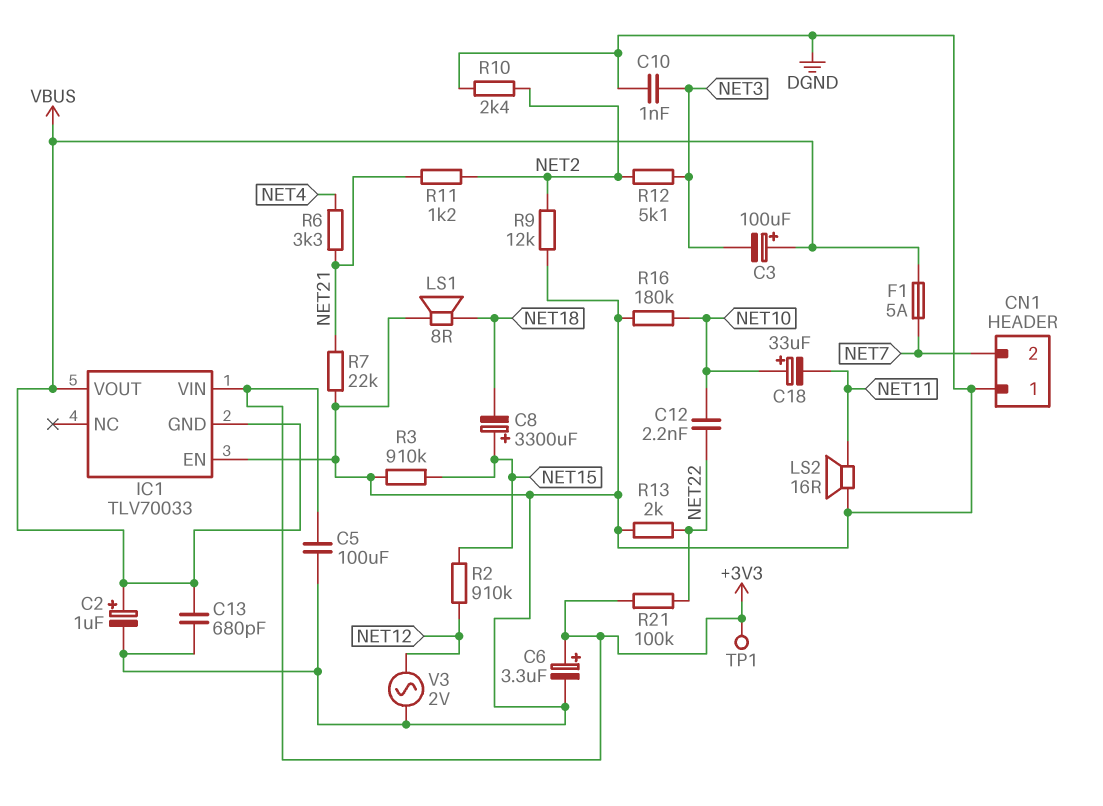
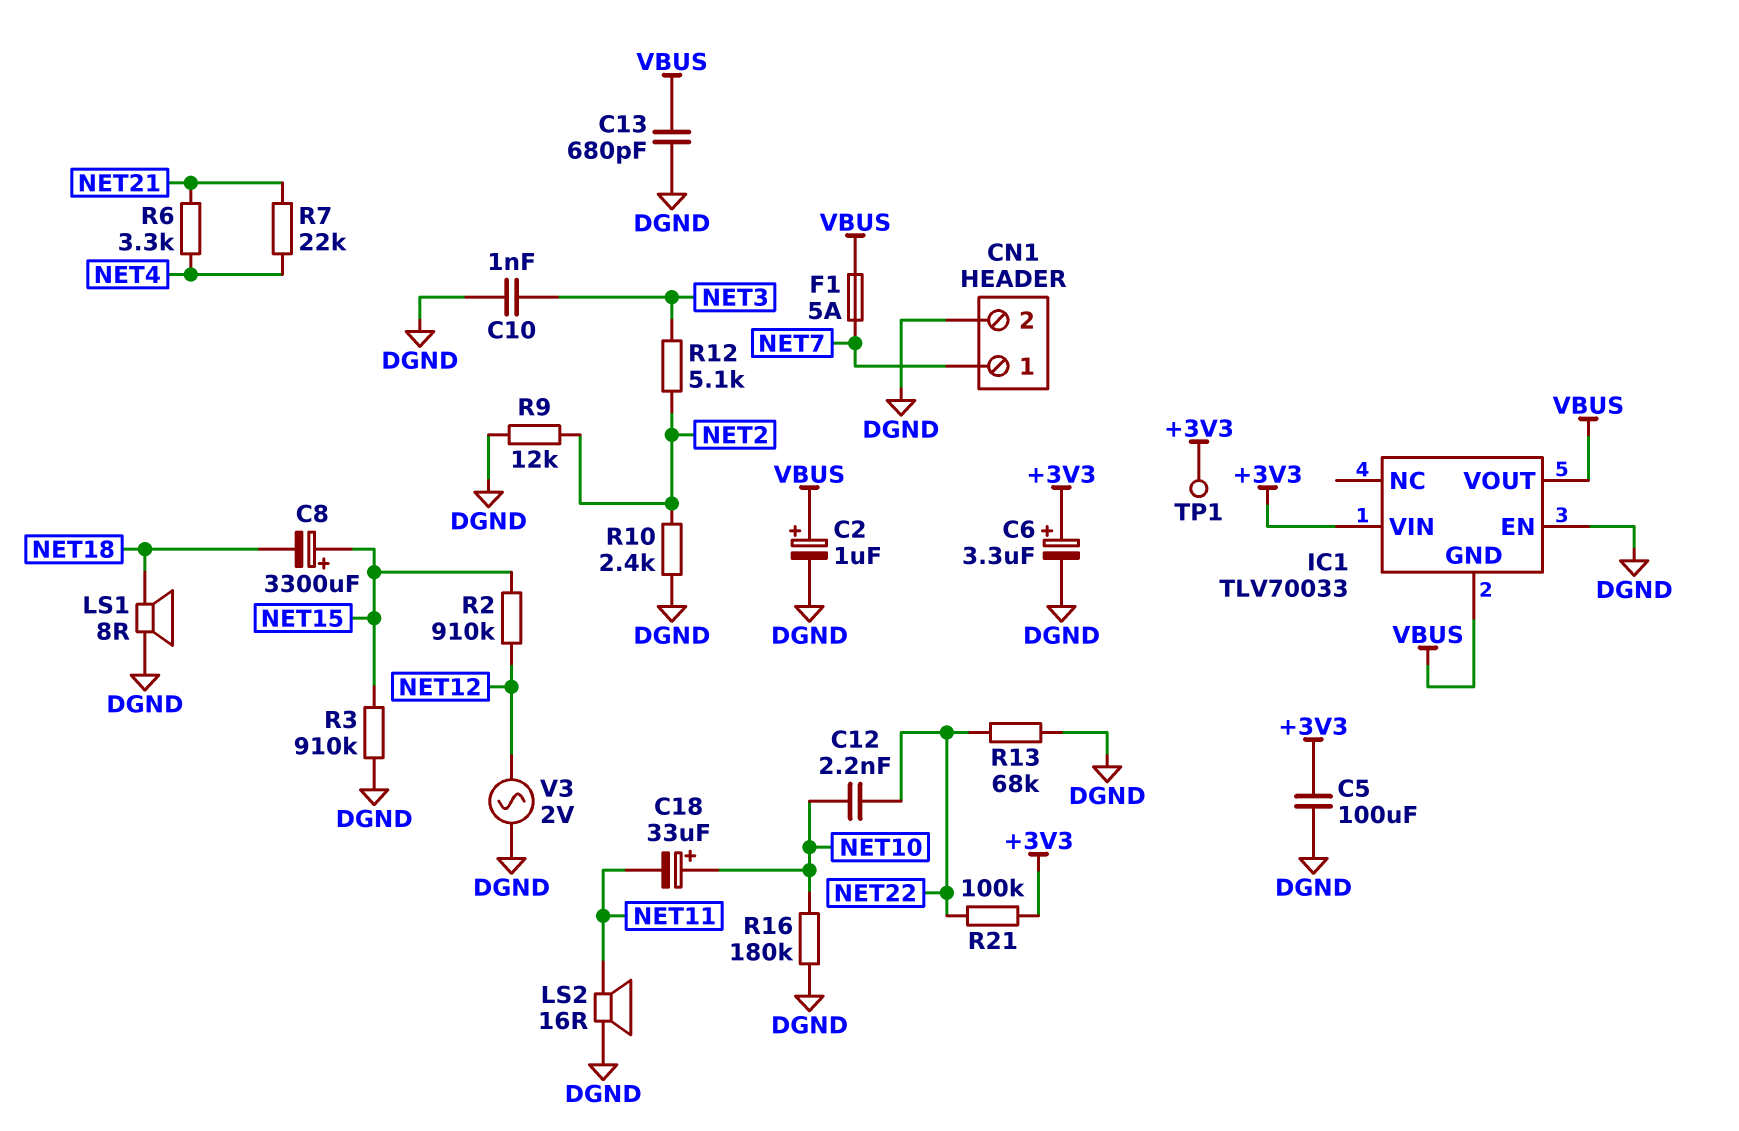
C3: 100uF (plus VBUS, minus NET3) -> none
CN1 pin 1: DGND -> NET7
CN1 pin 2: NET7 -> DGND
R7: 22k (DGND, NET21) -> 22k (NET4, NET21)
R11: 1.2k (NET2, NET21) -> none
R13: 2k (DGND, NET22) -> 68k (DGND, NET22)

